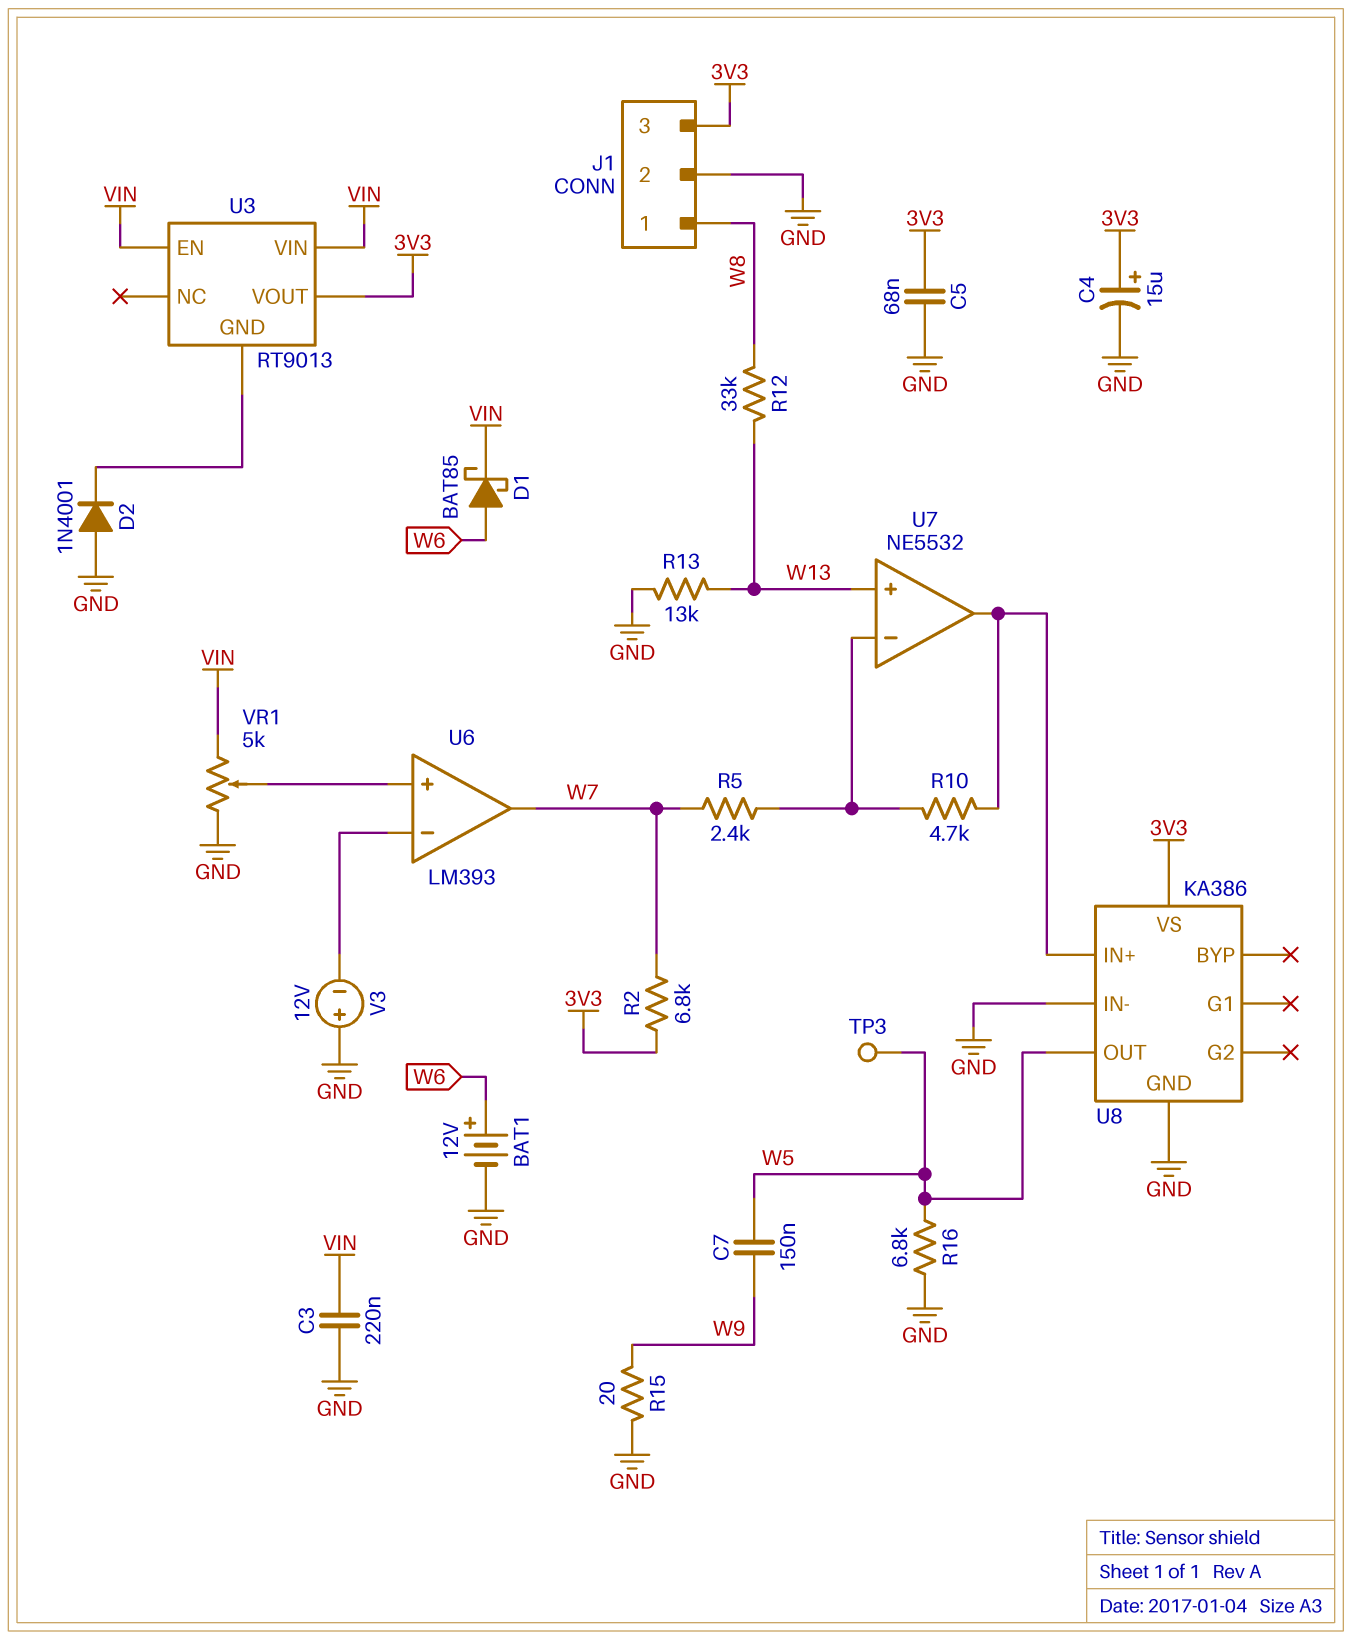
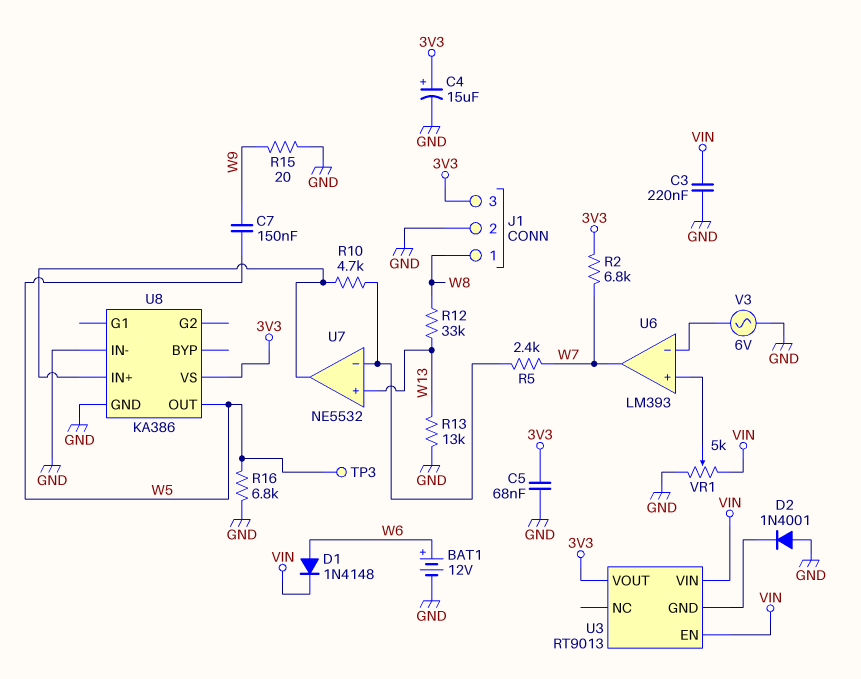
D1: schottky BAT85 (A W6, K VIN) -> diode 1N4148 (A W6, K VIN)
V3: 12V (plus GND, minus U6/in-) -> AC 6V (GND, U6/in-)

